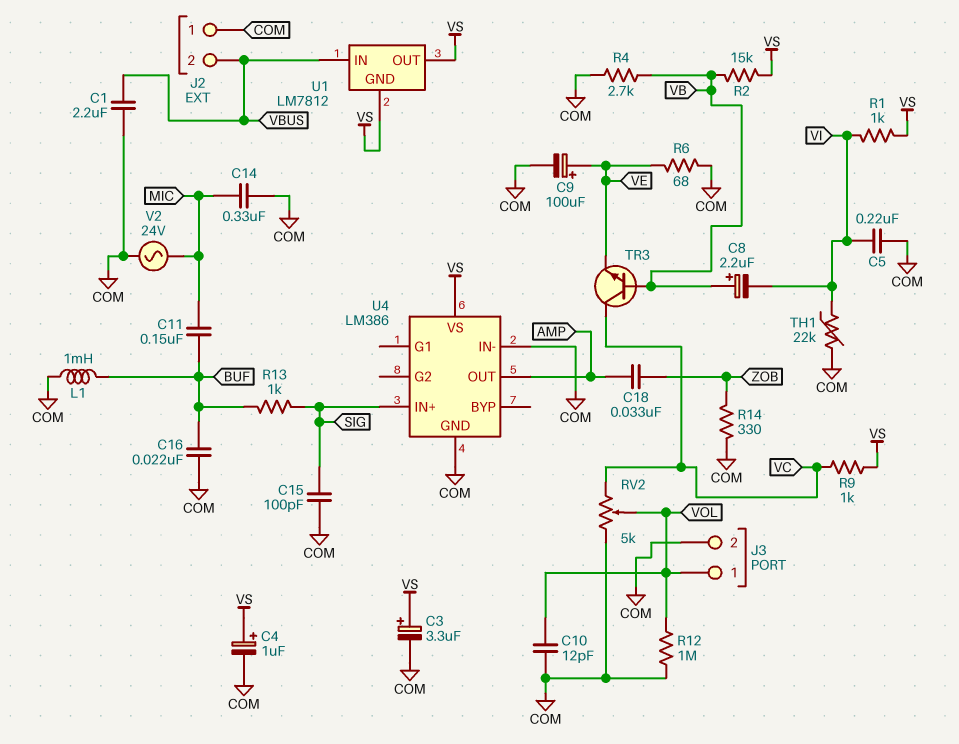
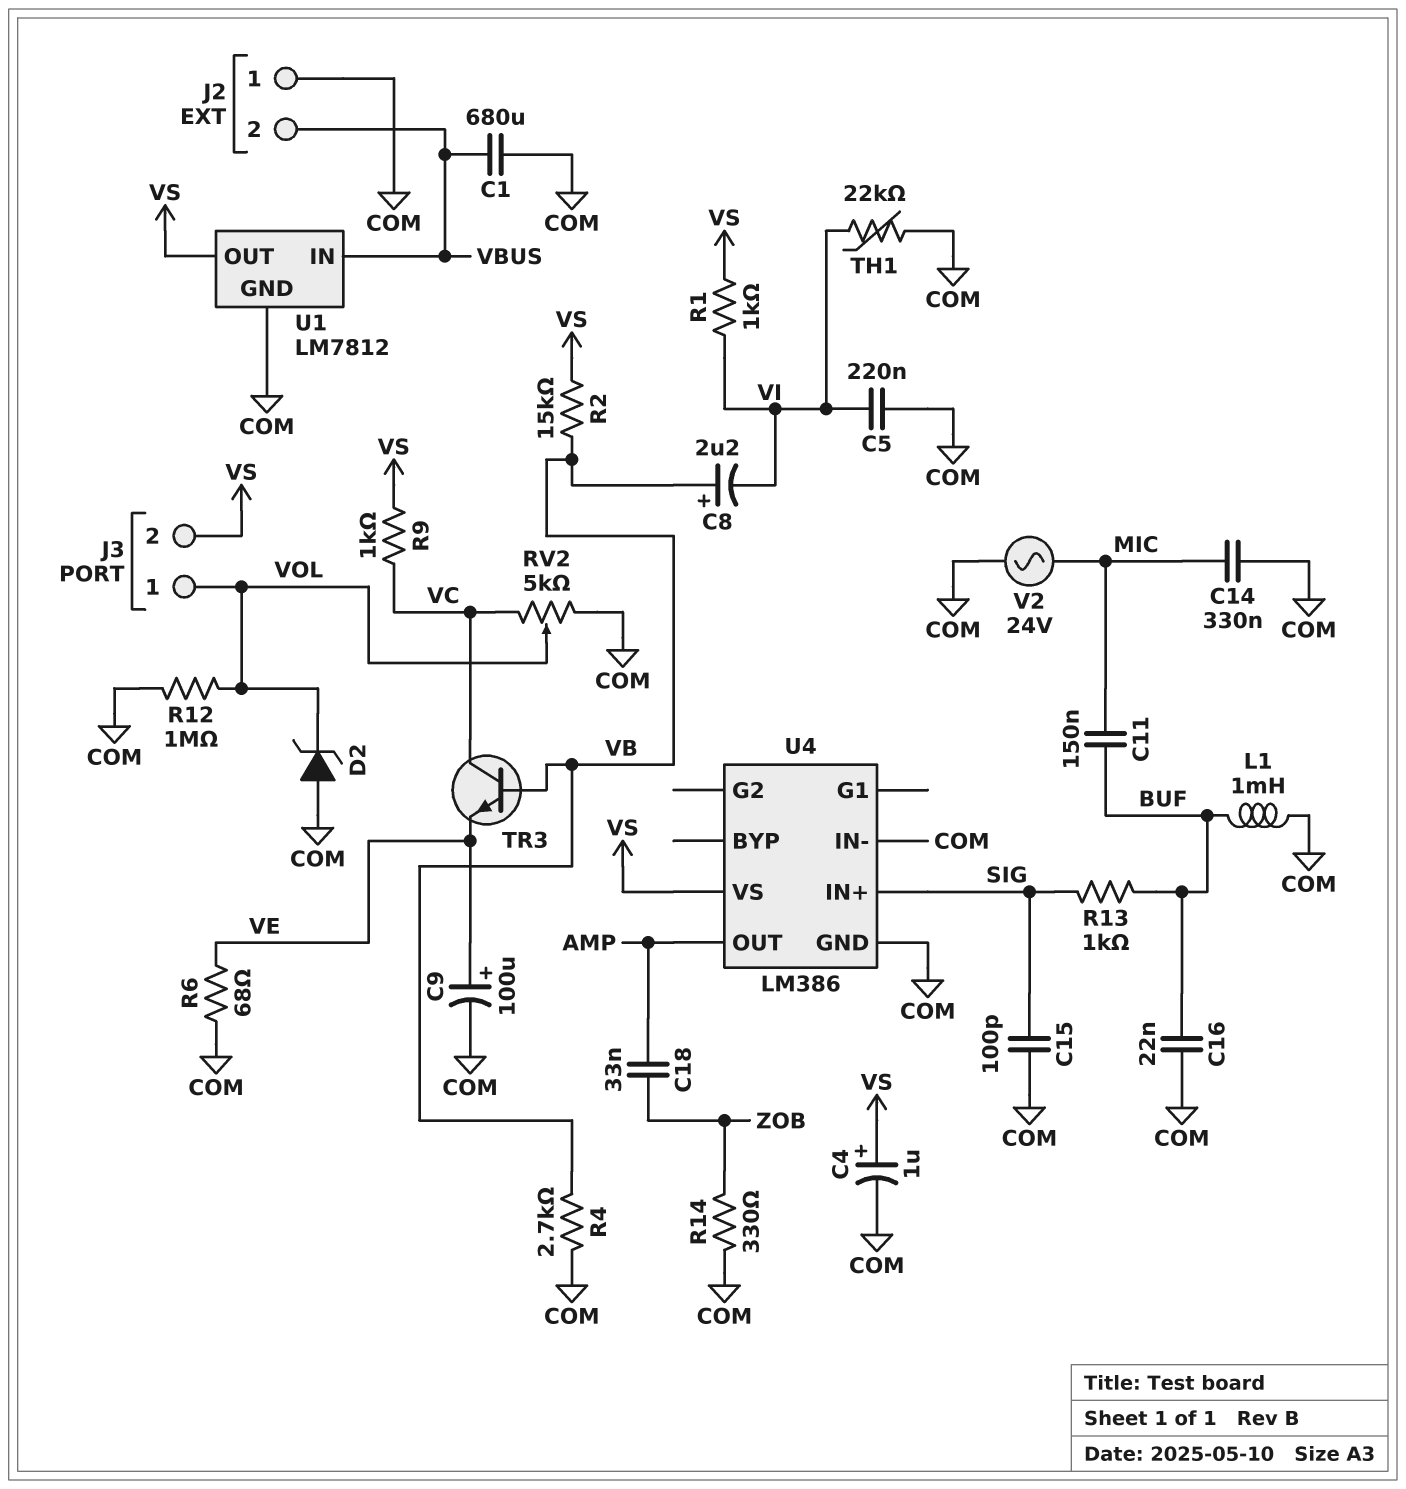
C1: 2.2uF (COM, VBUS) -> 680uF (COM, VBUS)
C3: 3.3uF (plus VS, minus COM) -> none
C10: 12pF (COM, VOL) -> none
D2: none -> zener (A COM, K VOL)
J3 pin 2: COM -> VS
U1 pin GND: VS -> COM

